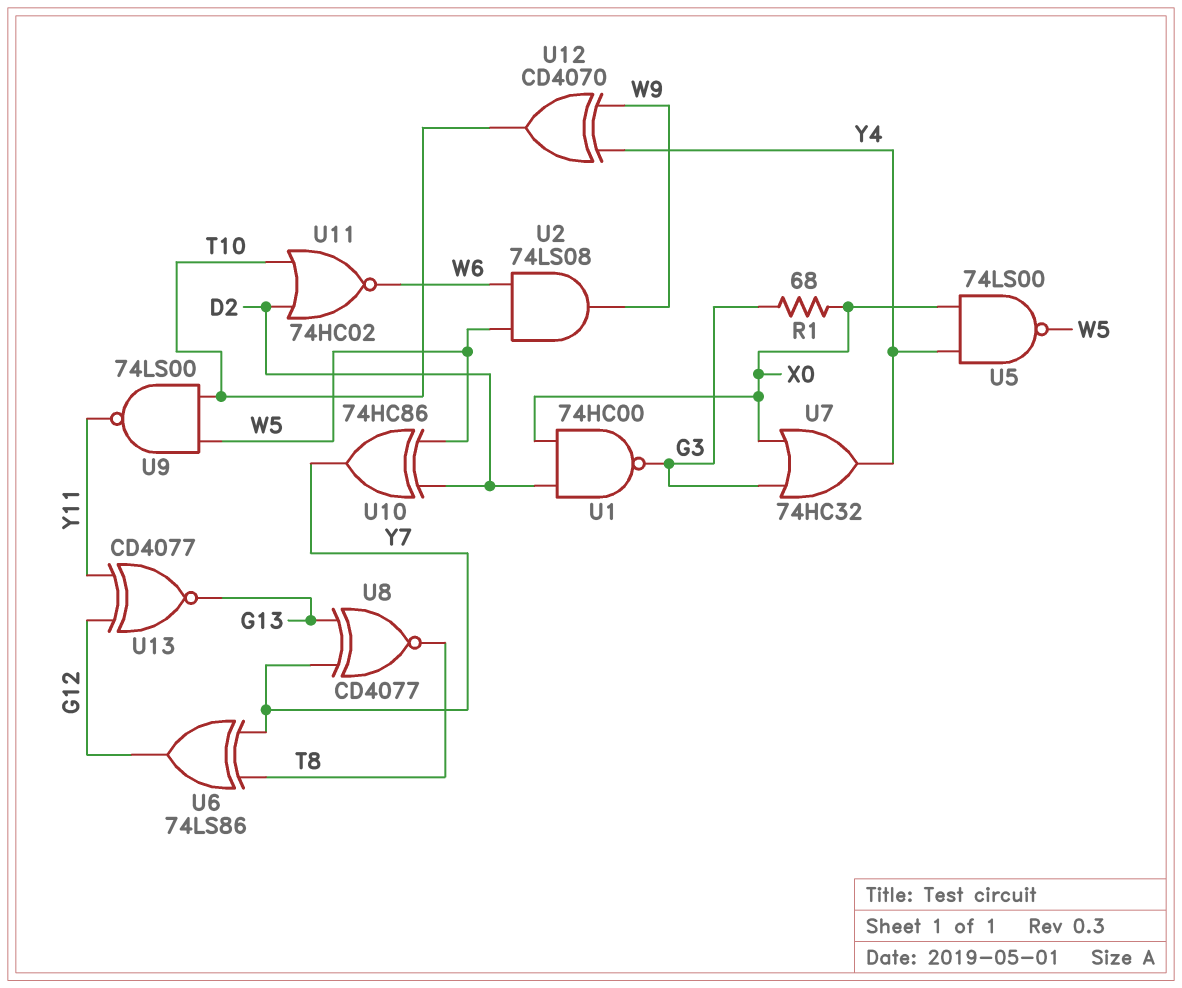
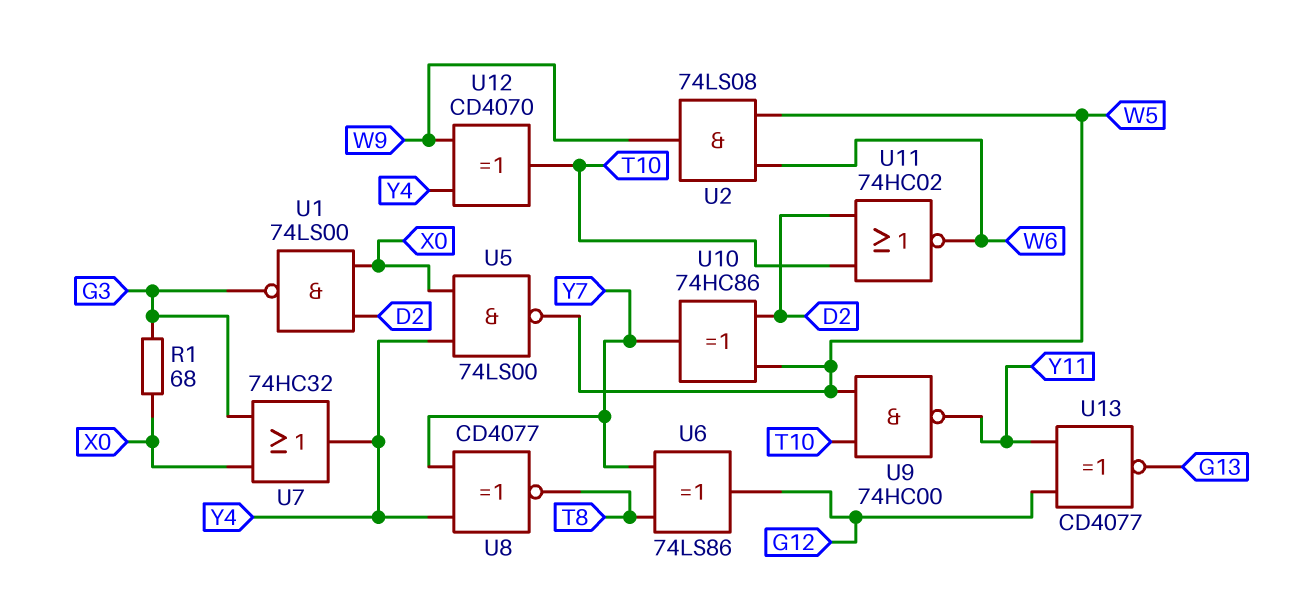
U1: NAND 74HC00 (in D2, in X0, out G3) -> NAND 74LS00 (in D2, in X0, out G3)
U8: XNOR CD4077 (in G13, in Y7, out T8) -> XNOR CD4077 (in Y4, in Y7, out T8)
U9: NAND 74LS00 (in T10, in W5, out Y11) -> NAND 74HC00 (in T10, in W5, out Y11)

